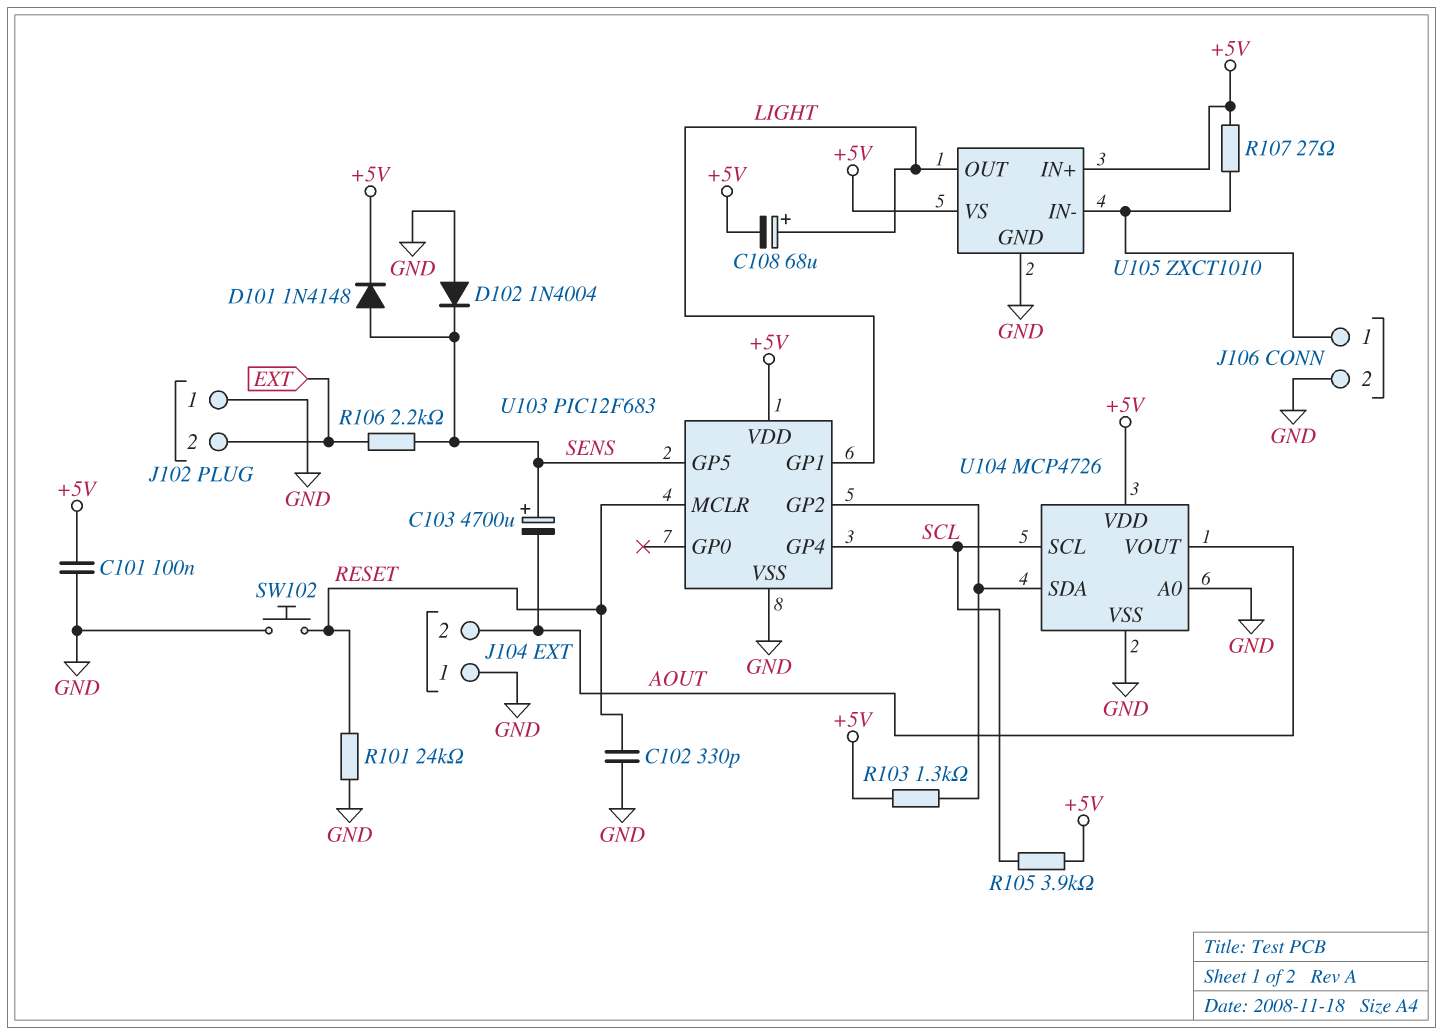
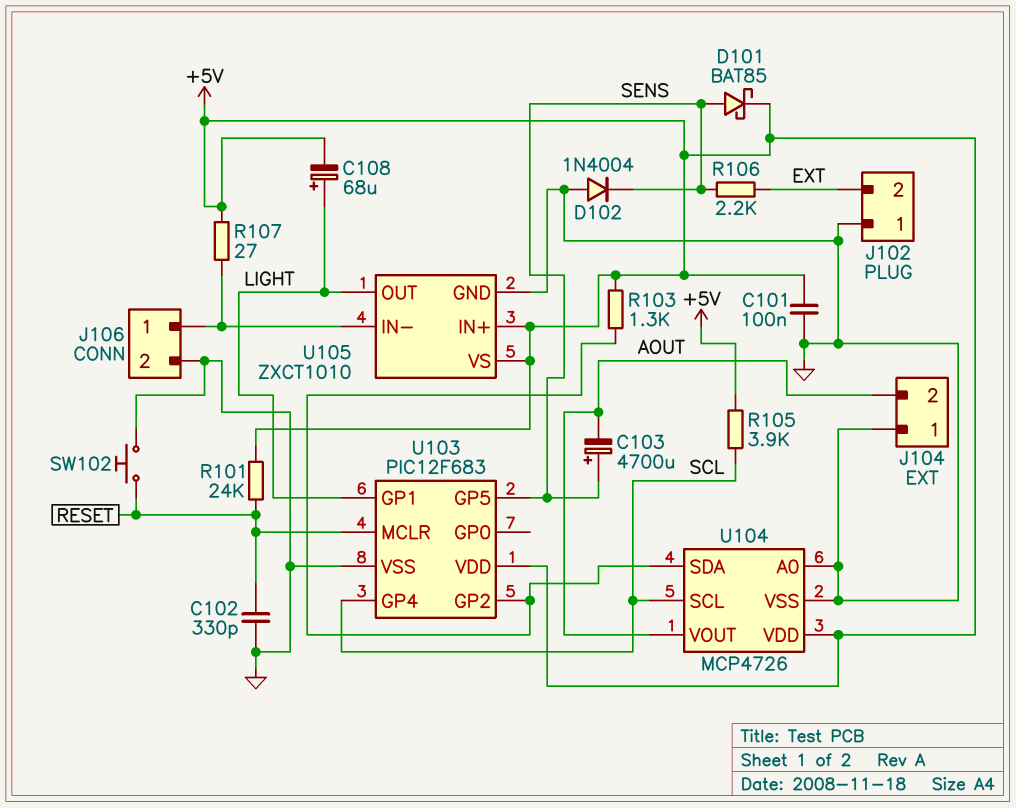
D101: diode 1N4148 (A SENS, K +5V) -> schottky BAT85 (A SENS, K +5V)
R101: 24k (GND, RESET) -> 24k (+5V, RESET)

